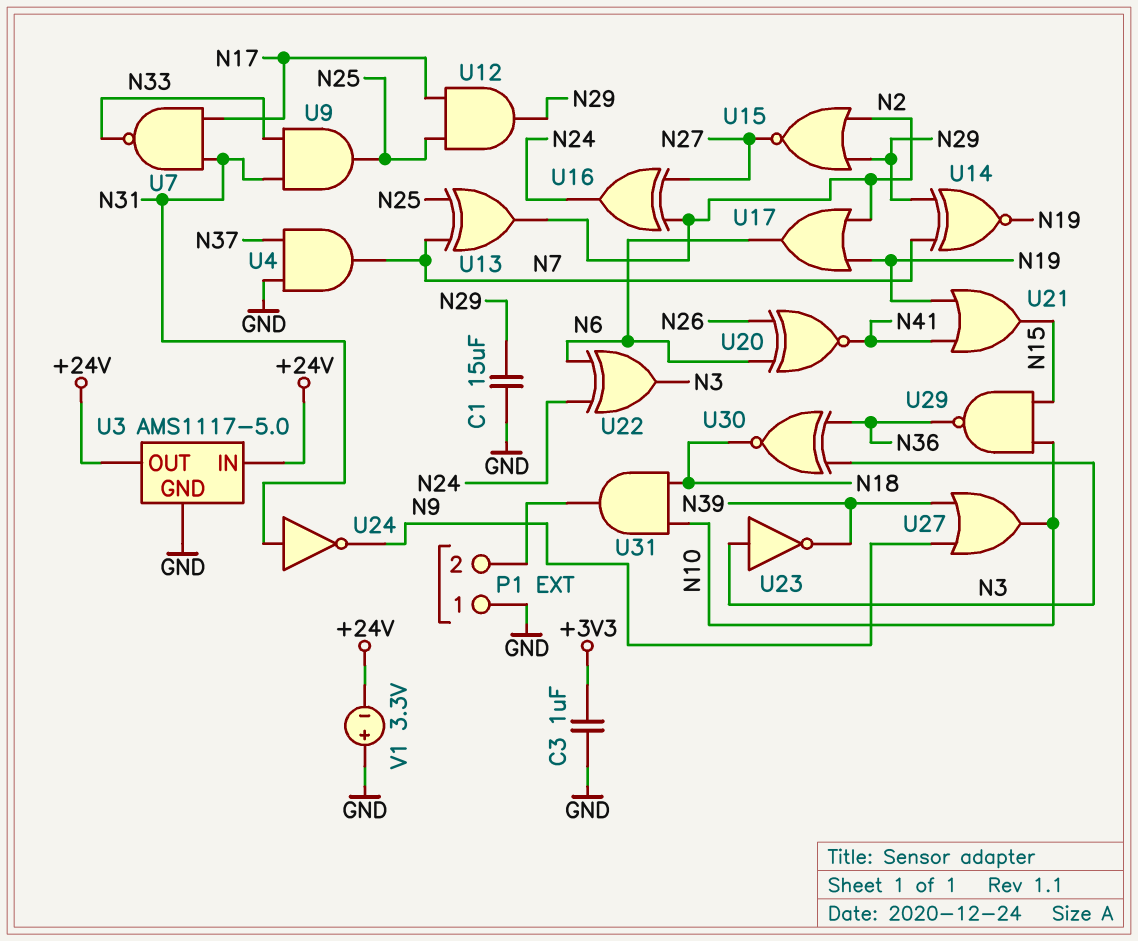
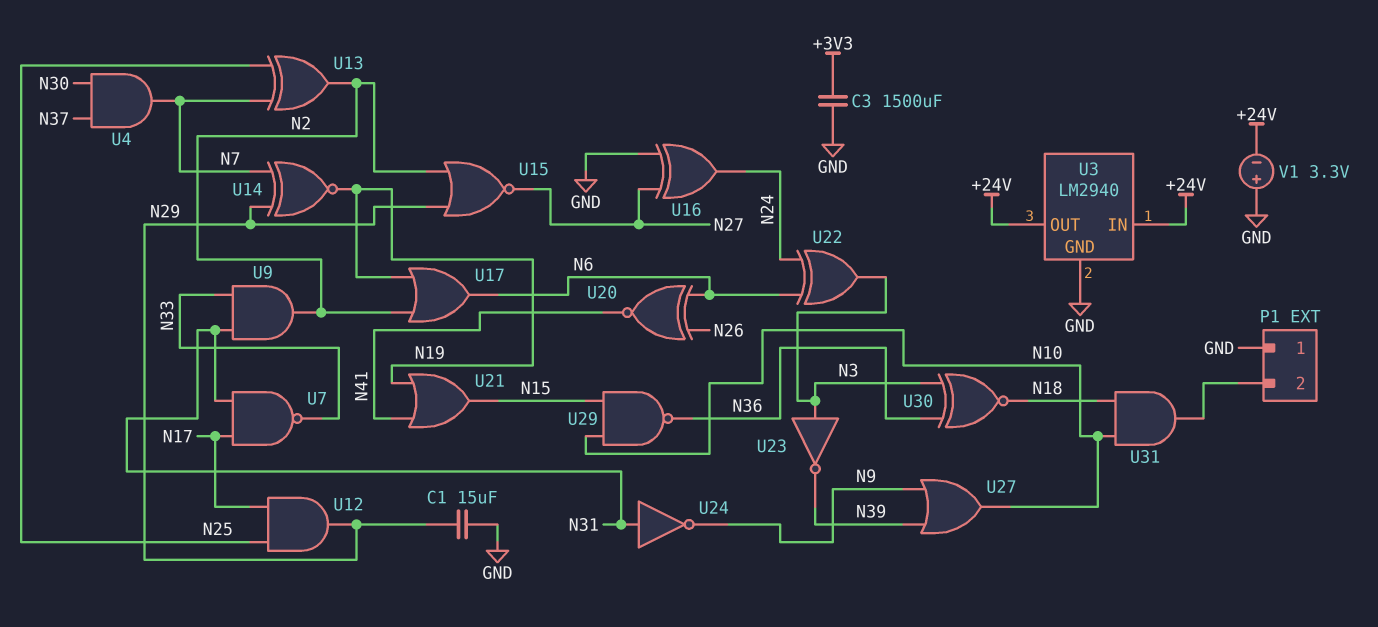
C3: 1uF (+3V3, GND) -> 1500uF (+3V3, GND)
U3: AMS1117-5.0 -> LM2940
U4: AND (in GND, in N37, out N7) -> AND (in N30, in N37, out N7)
U9: AND (in N31, in N33, out N25) -> AND (in N31, in N33, out N2)
U16: XOR (in N2, in N27, out N24) -> XOR (in GND, in N27, out N24)

